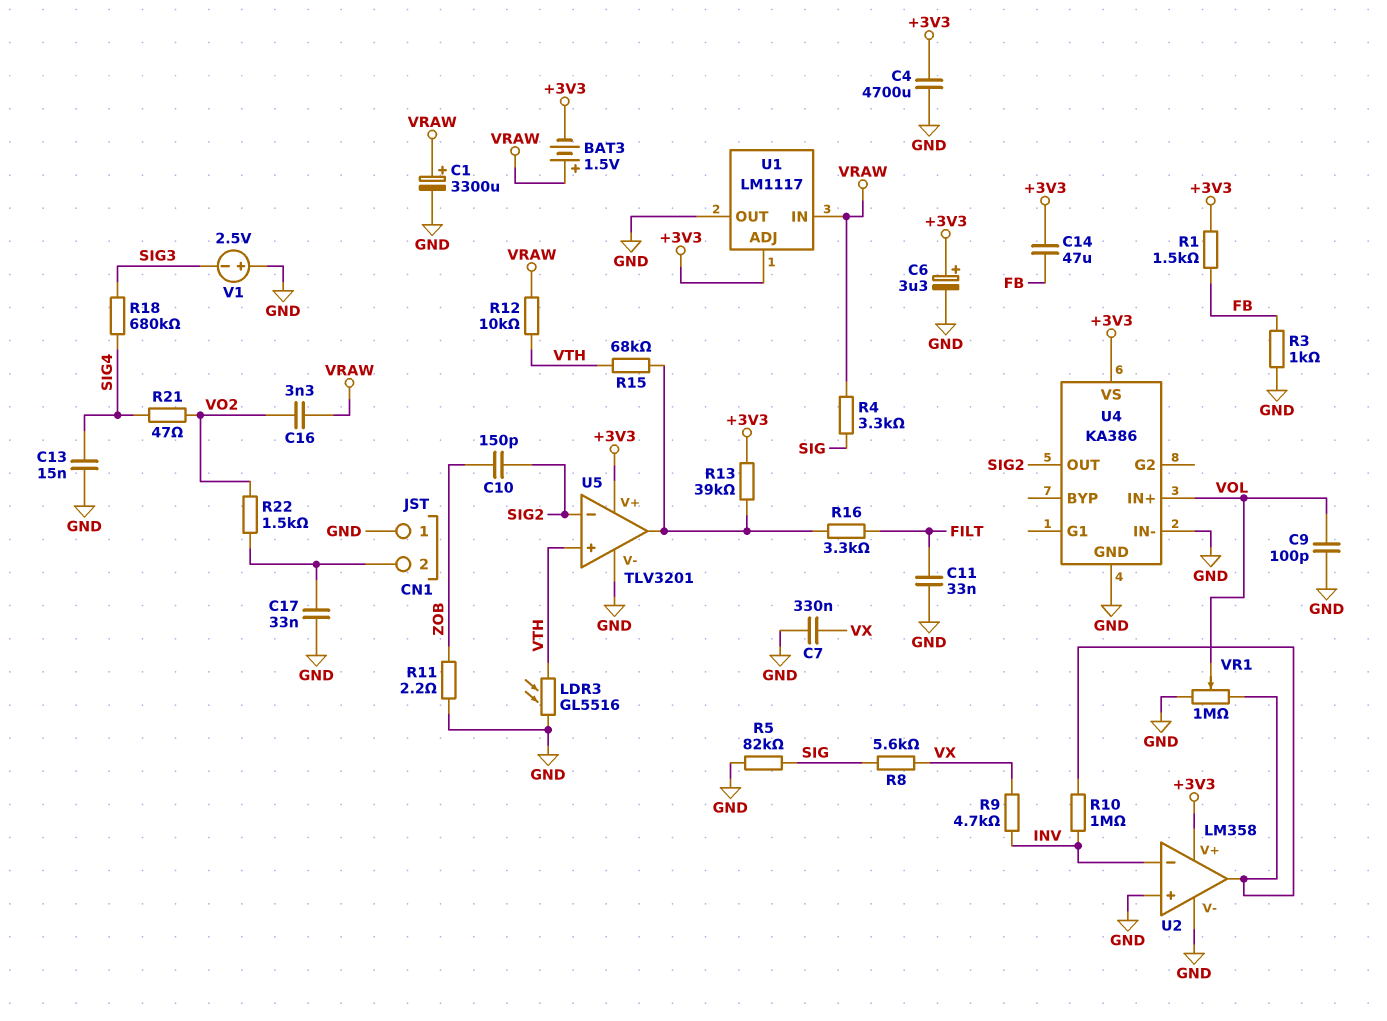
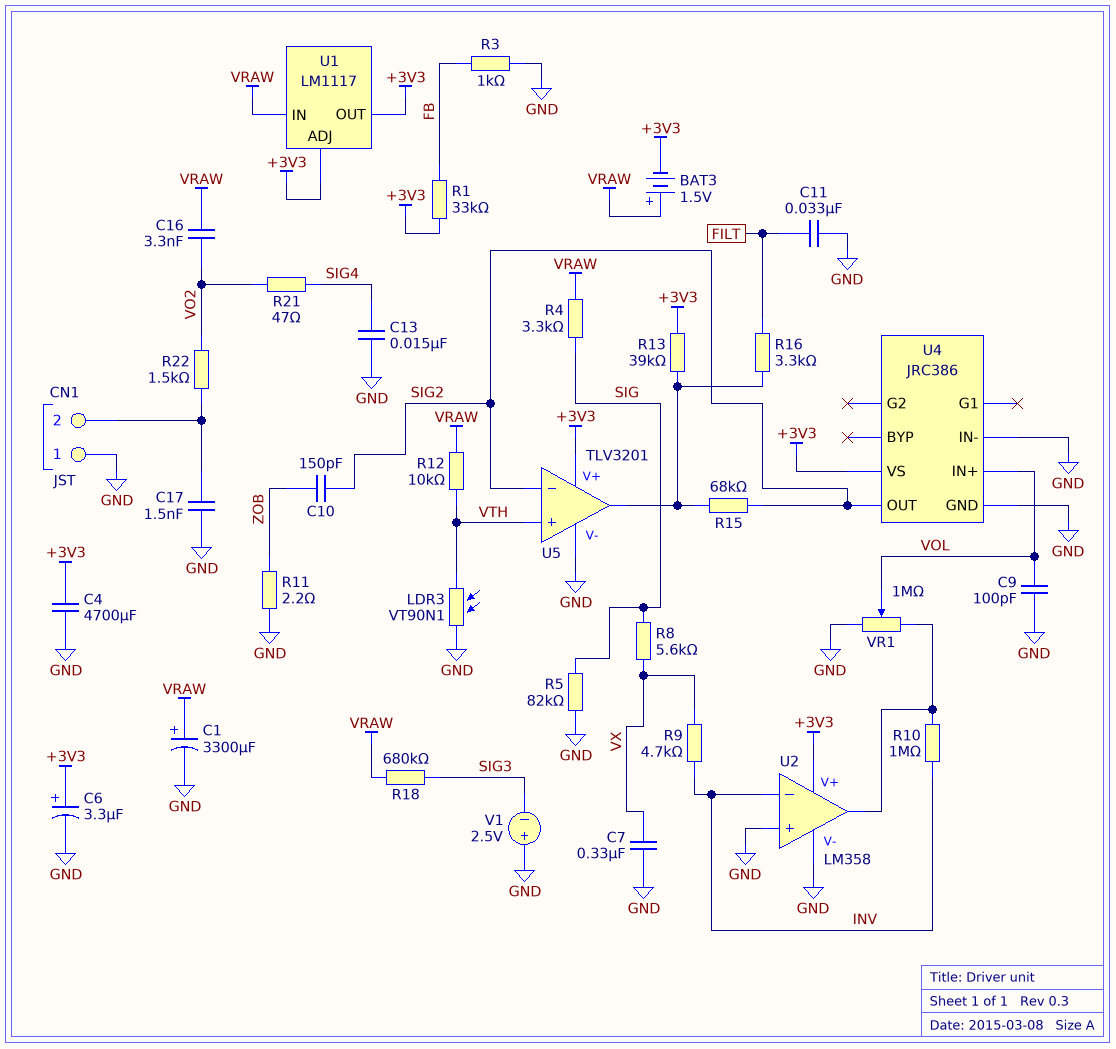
C14: 47uF (+3V3, FB) -> none
C17: 33nF (CN1/2, GND) -> 1.5nF (CN1/2, GND)
LDR3: GL5516 (GND, VTH) -> VT90N1 (GND, VTH)
R1: 1.5k (+3V3, FB) -> 33k (+3V3, FB)
R15: 68k (U5/out, VTH) -> 68k (SIG2, U5/out)
R18: 680k (SIG3, SIG4) -> 680k (SIG3, VRAW)
U1 pin OUT: GND -> +3V3
U4: KA386 -> JRC386

